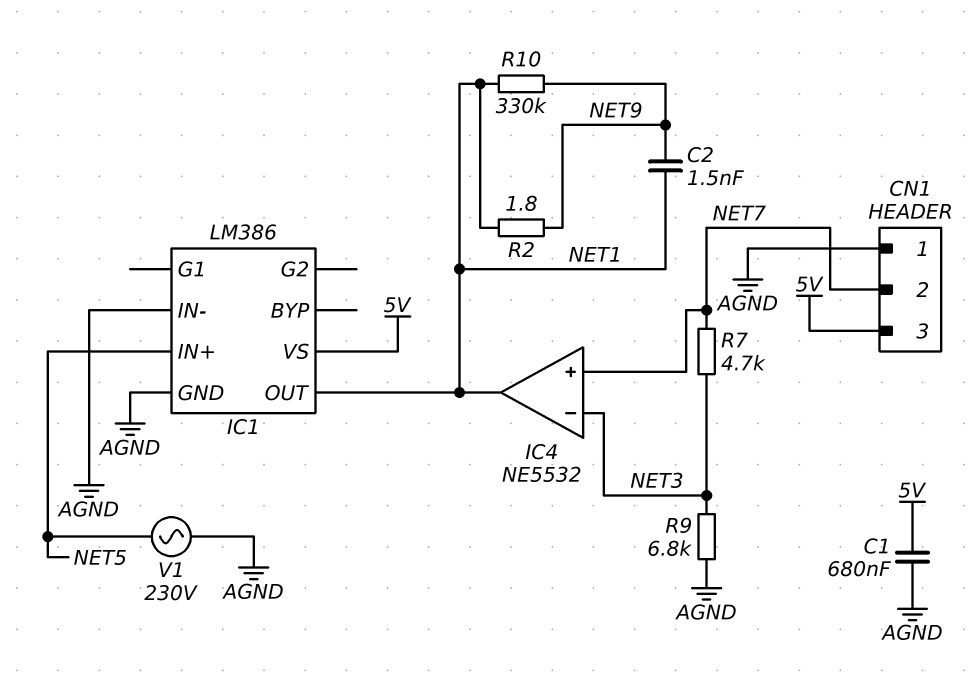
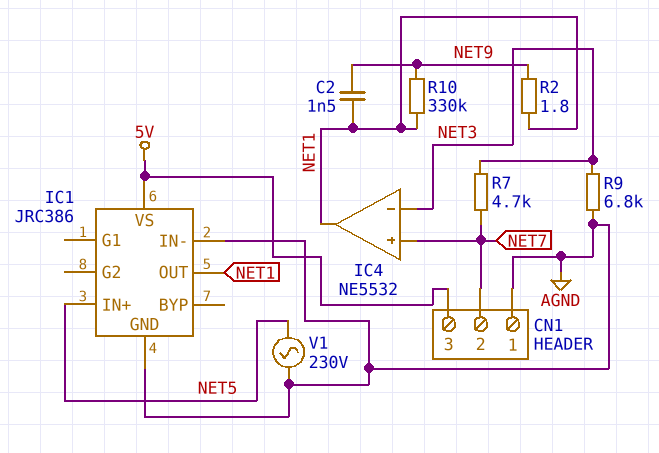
C1: 680nF (5V, AGND) -> none
IC1: LM386 -> JRC386

